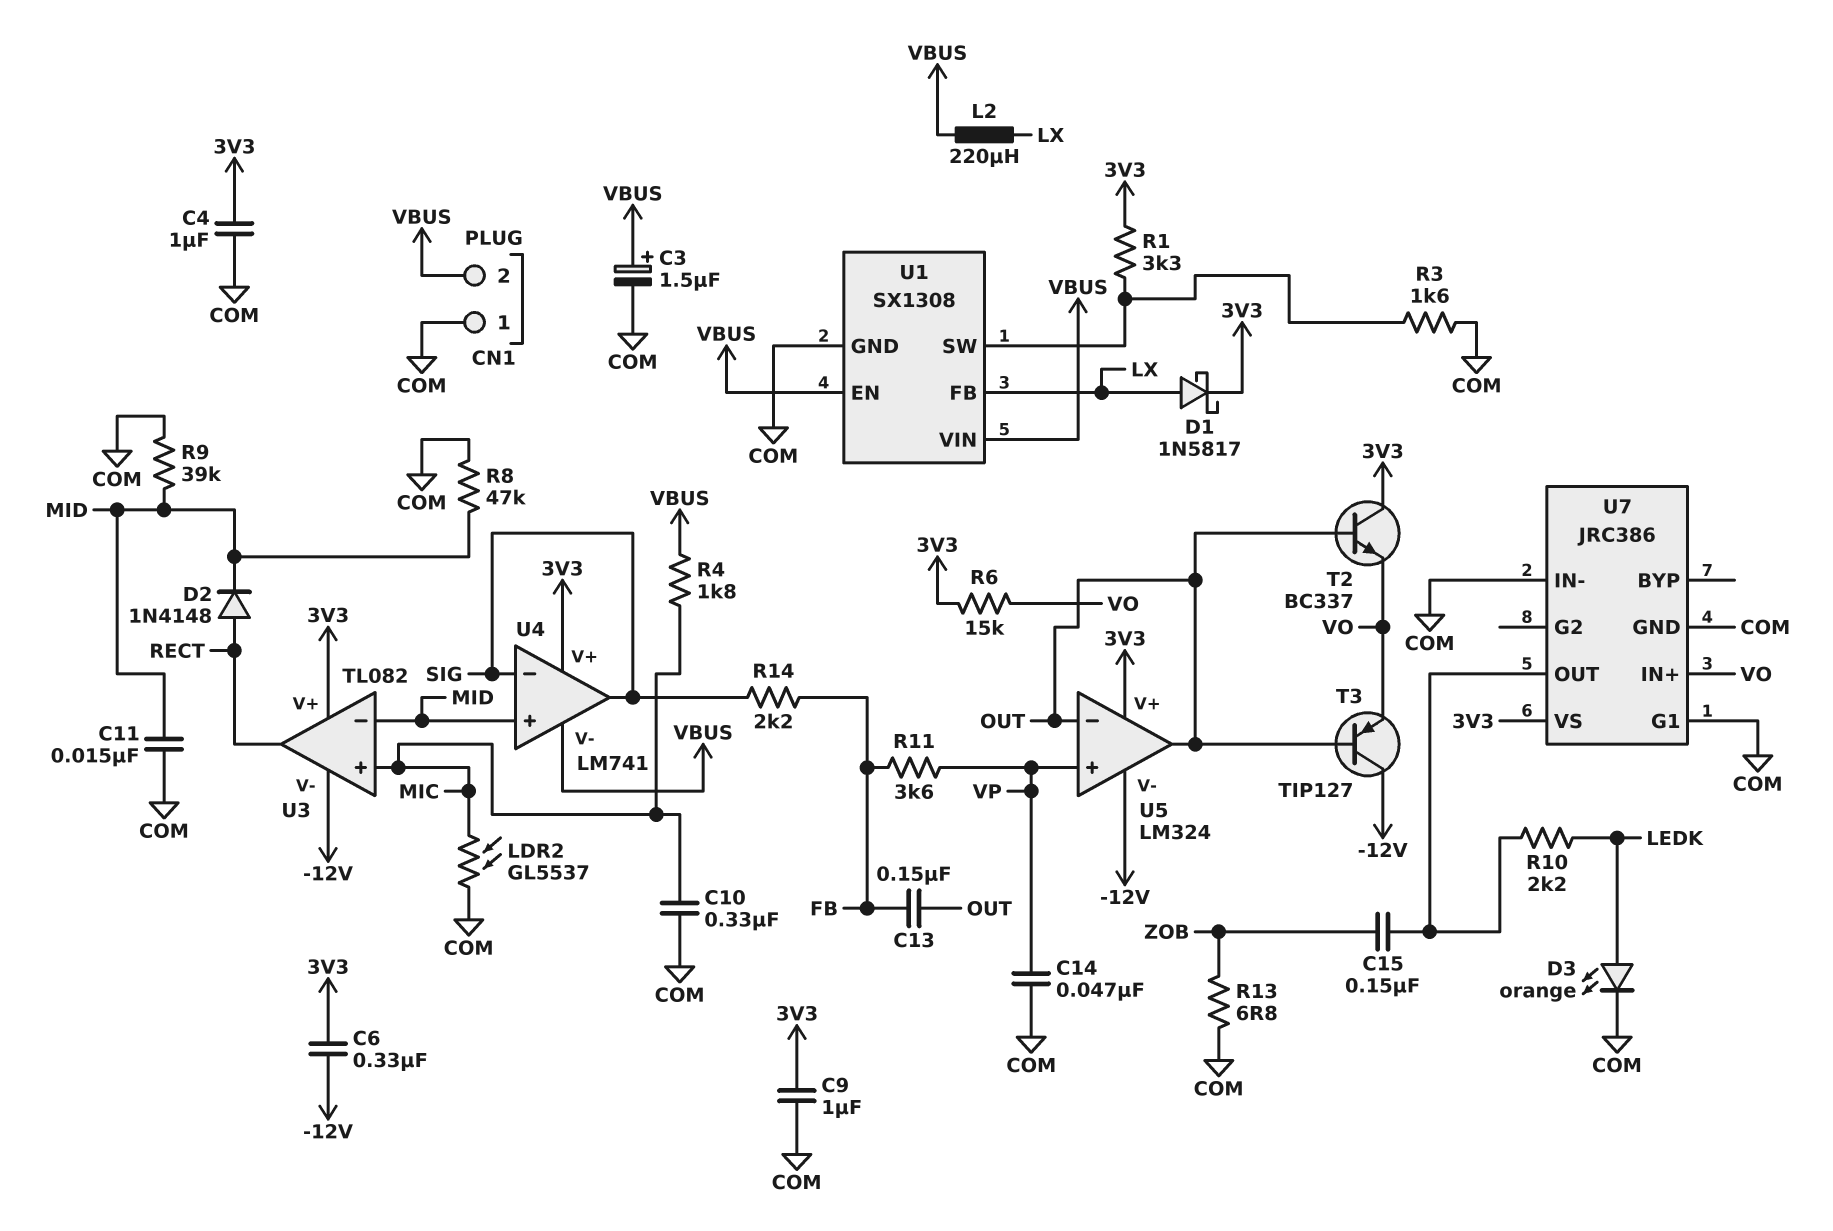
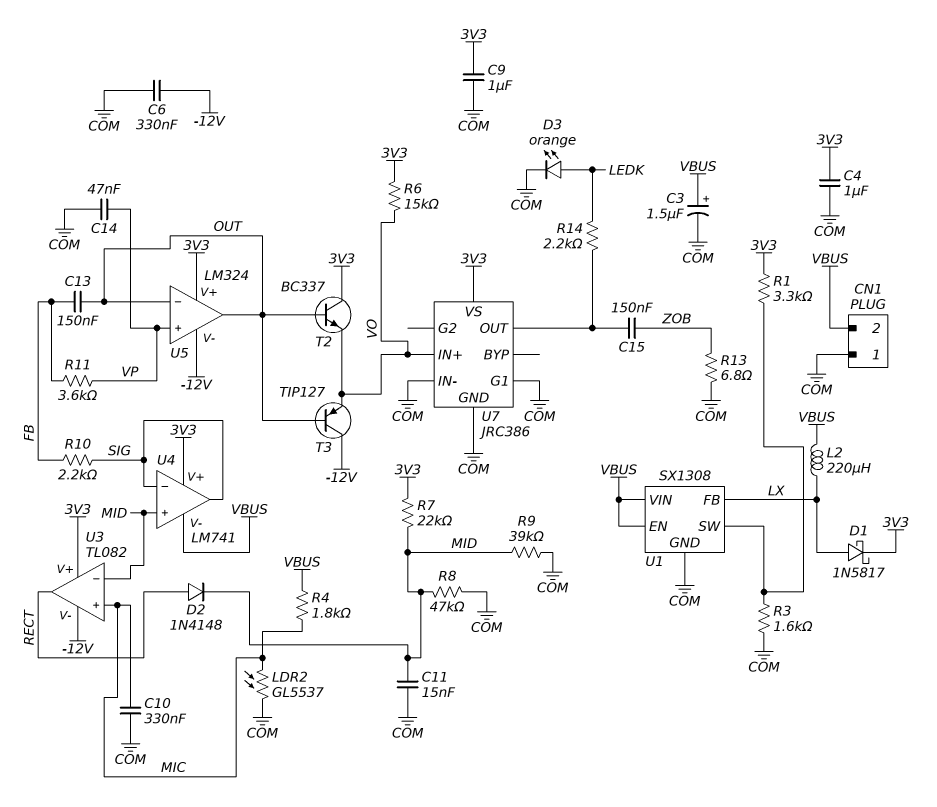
C6: 330nF (-12V, 3V3) -> 330nF (-12V, COM)
R7: none -> 22k (3V3, MID)
R10: 2.2k (LEDK, U7/OUT) -> 2.2k (FB, SIG)
R14: 2.2k (FB, SIG) -> 2.2k (LEDK, U7/OUT)

